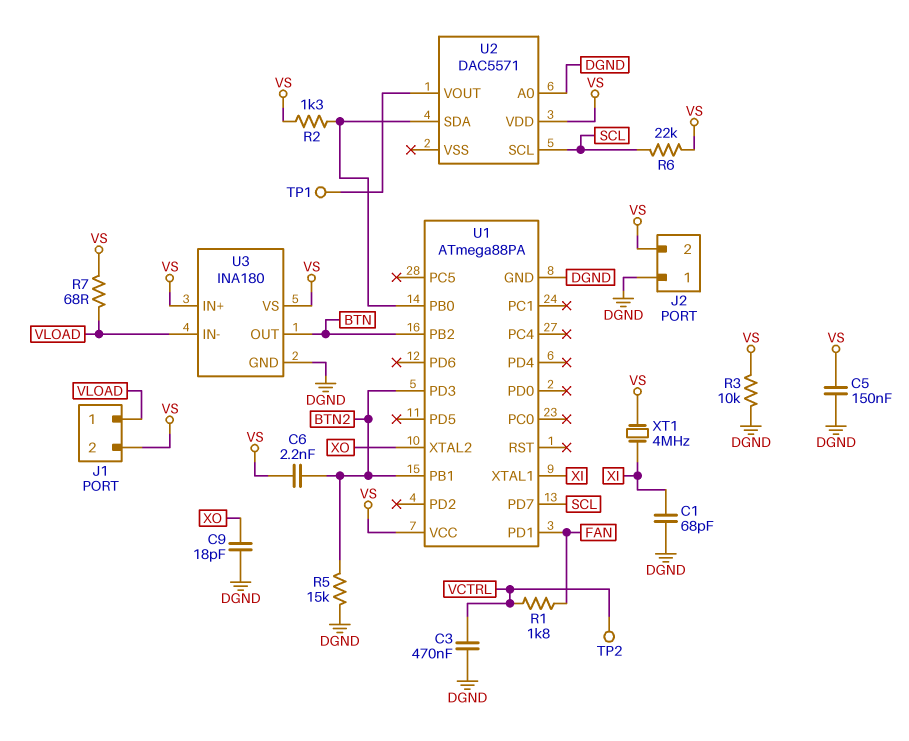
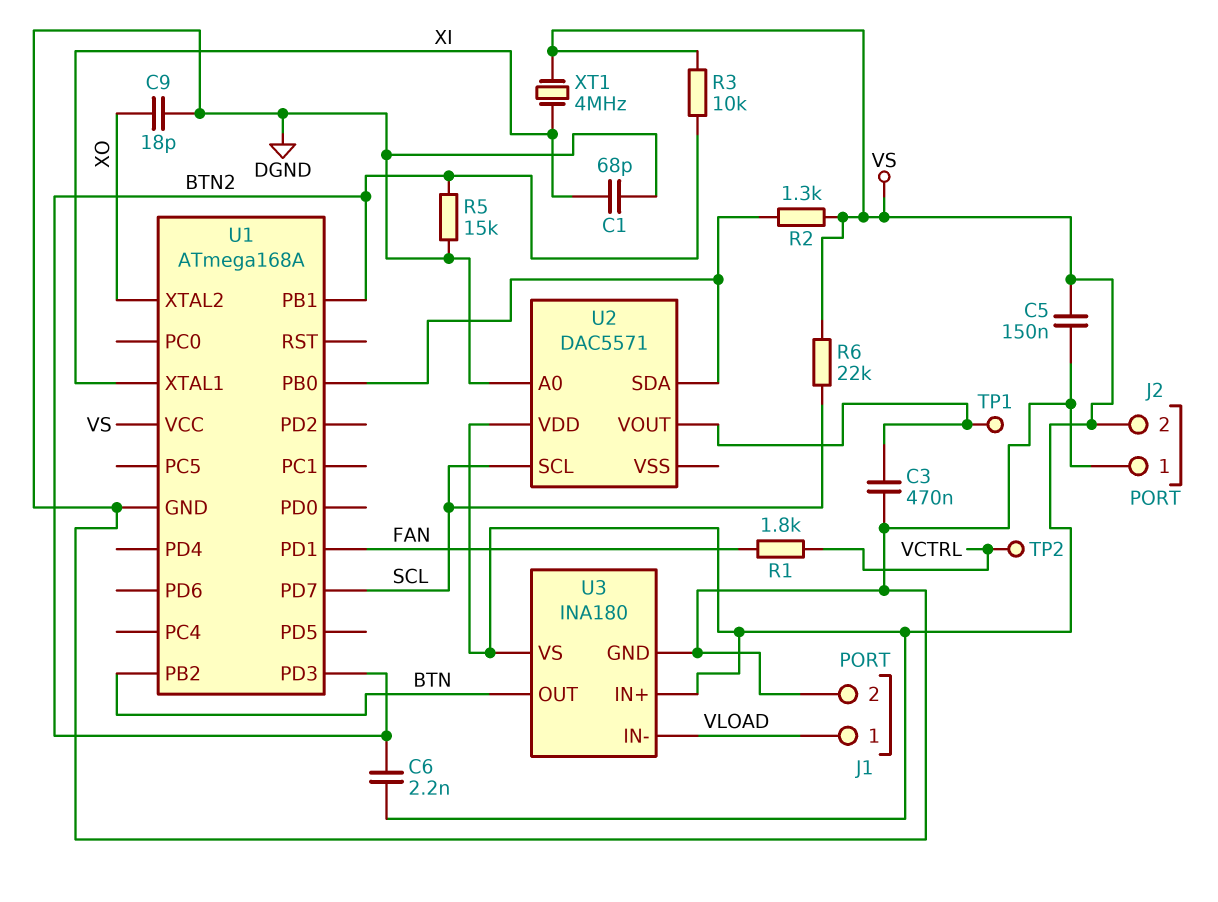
C3: 470nF (DGND, VCTRL) -> 470nF (DGND, U2/VOUT)
J1 pin 2: VS -> DGND
R3: 10k (DGND, VS) -> 10k (BTN2, VS)
R7: 68 (VLOAD, VS) -> none
U1: ATmega88PA -> ATmega168A

